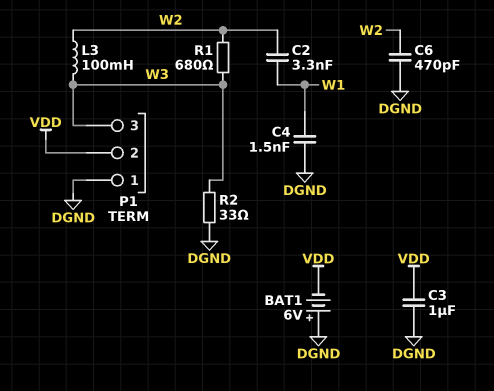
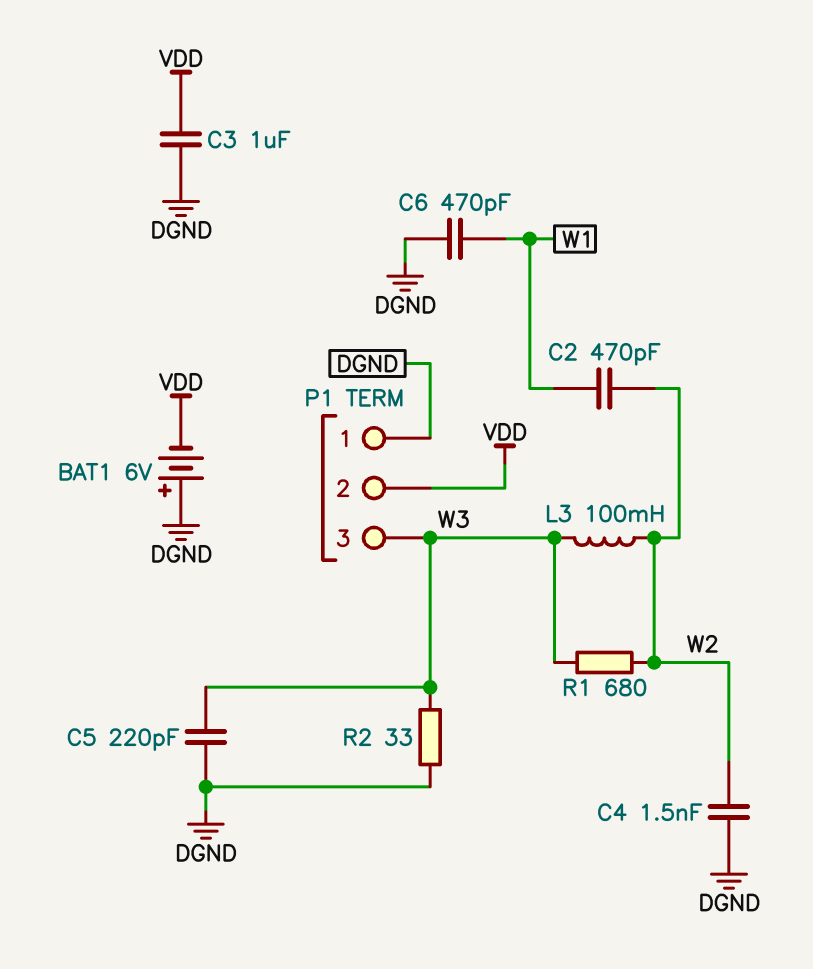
C2: 3.3nF (W1, W2) -> 470pF (W1, W2)
C4: 1.5nF (DGND, W1) -> 1.5nF (DGND, W2)
C5: none -> 220pF (DGND, W3)
C6: 470pF (DGND, W2) -> 470pF (DGND, W1)

